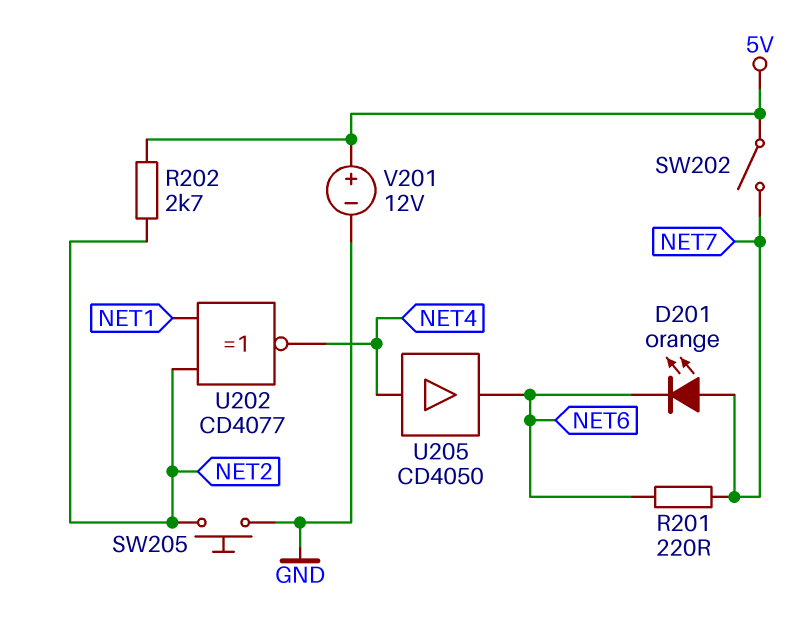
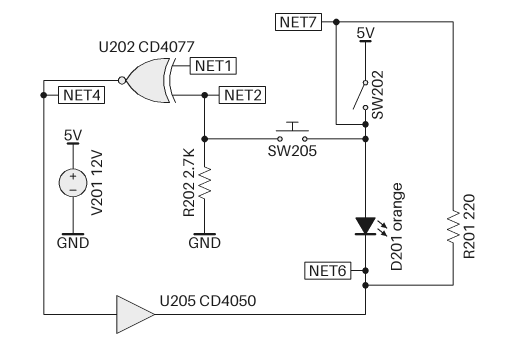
R202: 2.7k (5V, NET2) -> 2.7k (GND, NET2)
SW205: button (GND, NET2) -> button (NET2, NET7)

